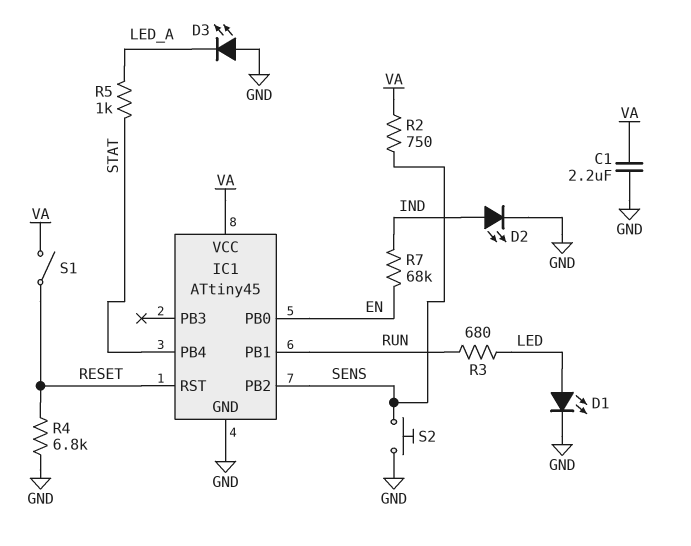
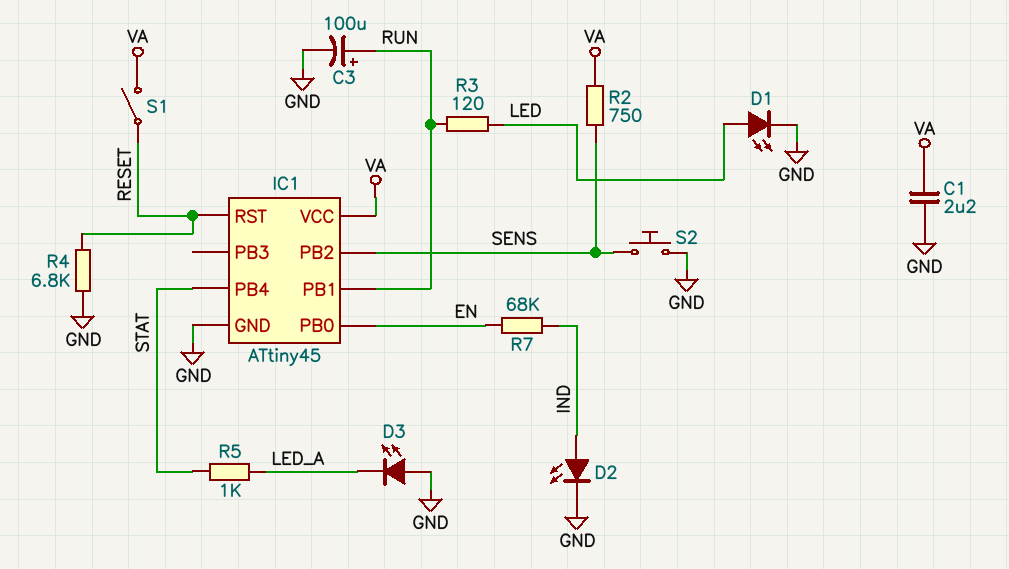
C3: none -> 100uF (plus RUN, minus GND)
R3: 680 (LED, RUN) -> 120 (LED, RUN)

